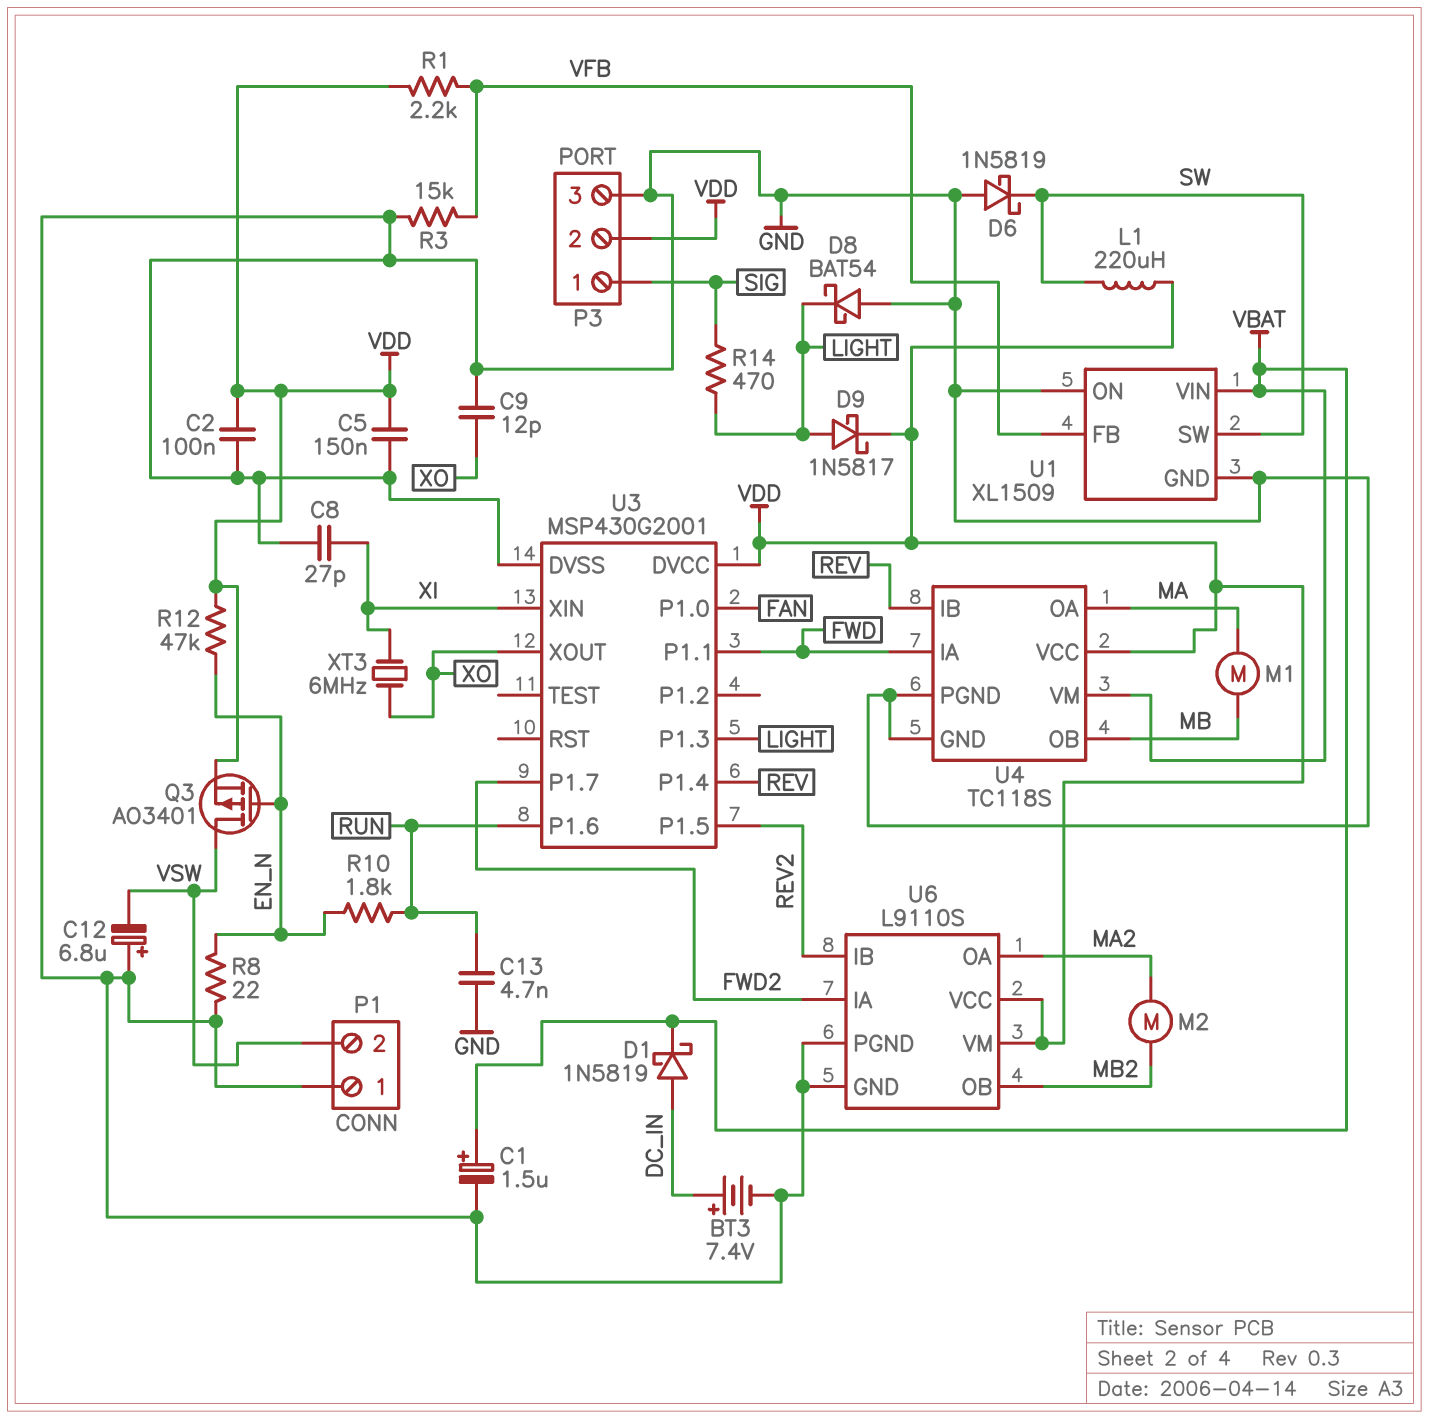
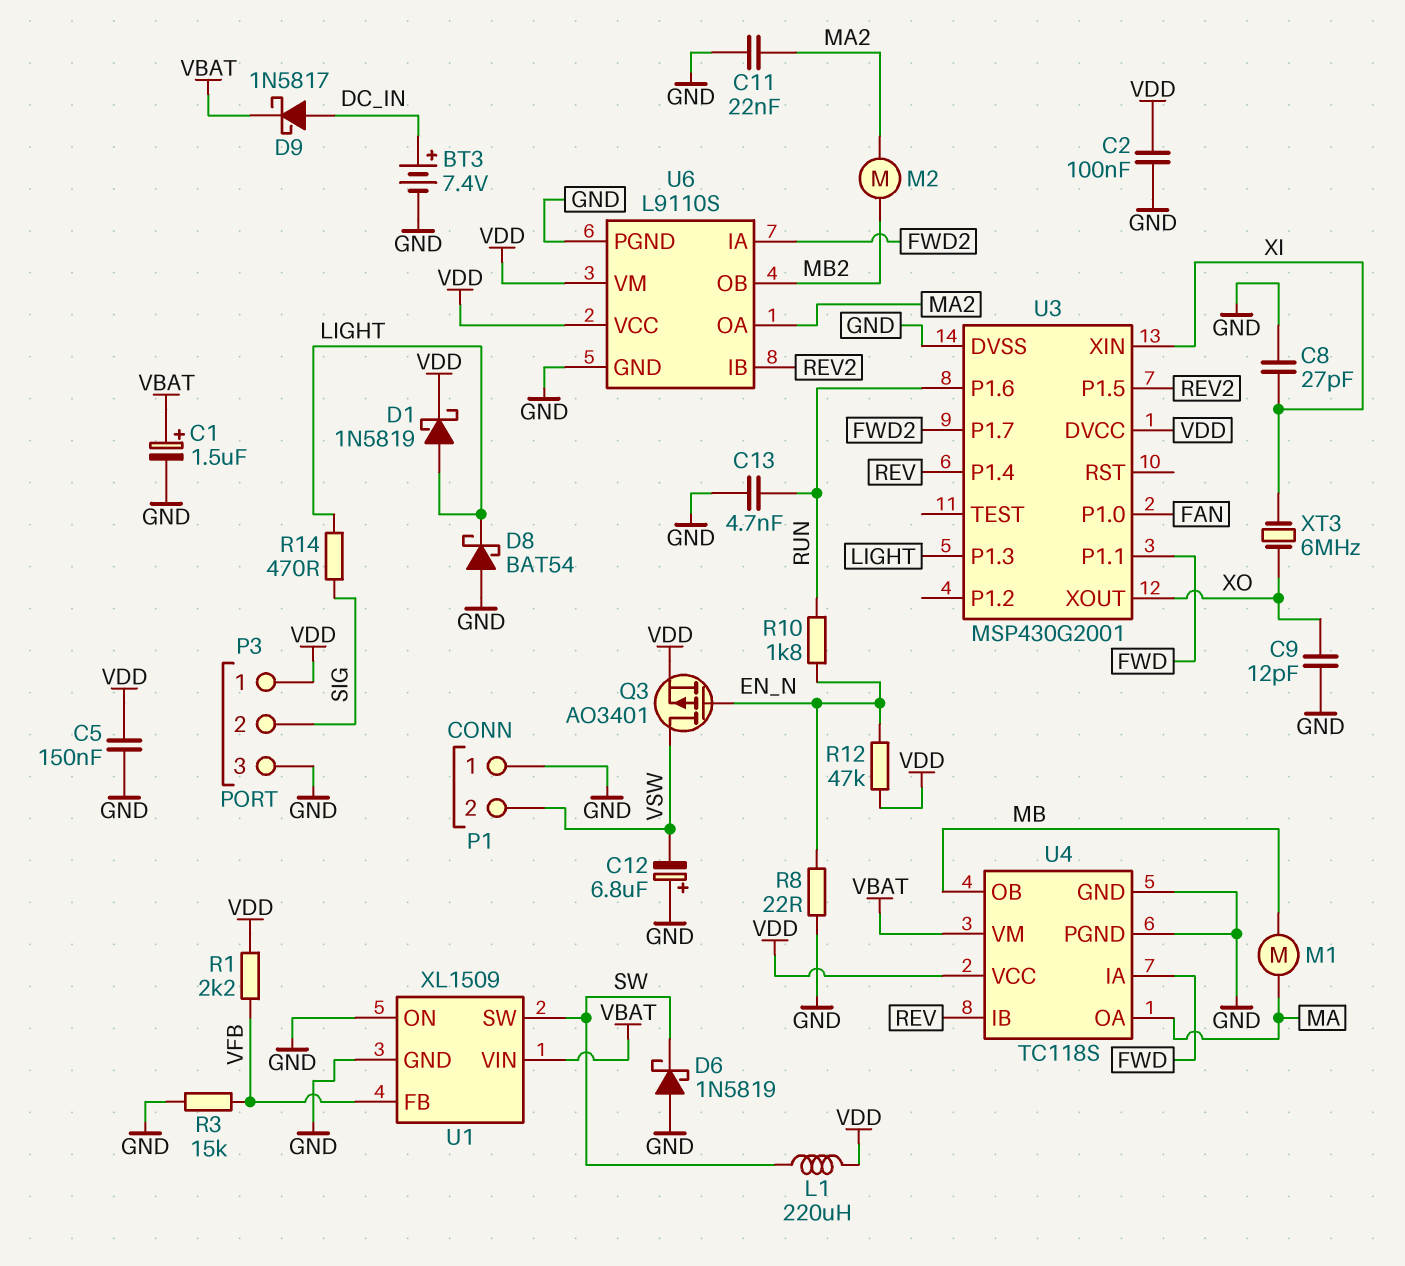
C11: none -> 22nF (GND, MA2)
D1: schottky 1N5819 (A DC_IN, K VBAT) -> schottky 1N5819 (A LIGHT, K VDD)
D9: schottky 1N5817 (A LIGHT, K VDD) -> schottky 1N5817 (A DC_IN, K VBAT)
P3 pin 1: SIG -> VDD
P3 pin 2: VDD -> SIG

